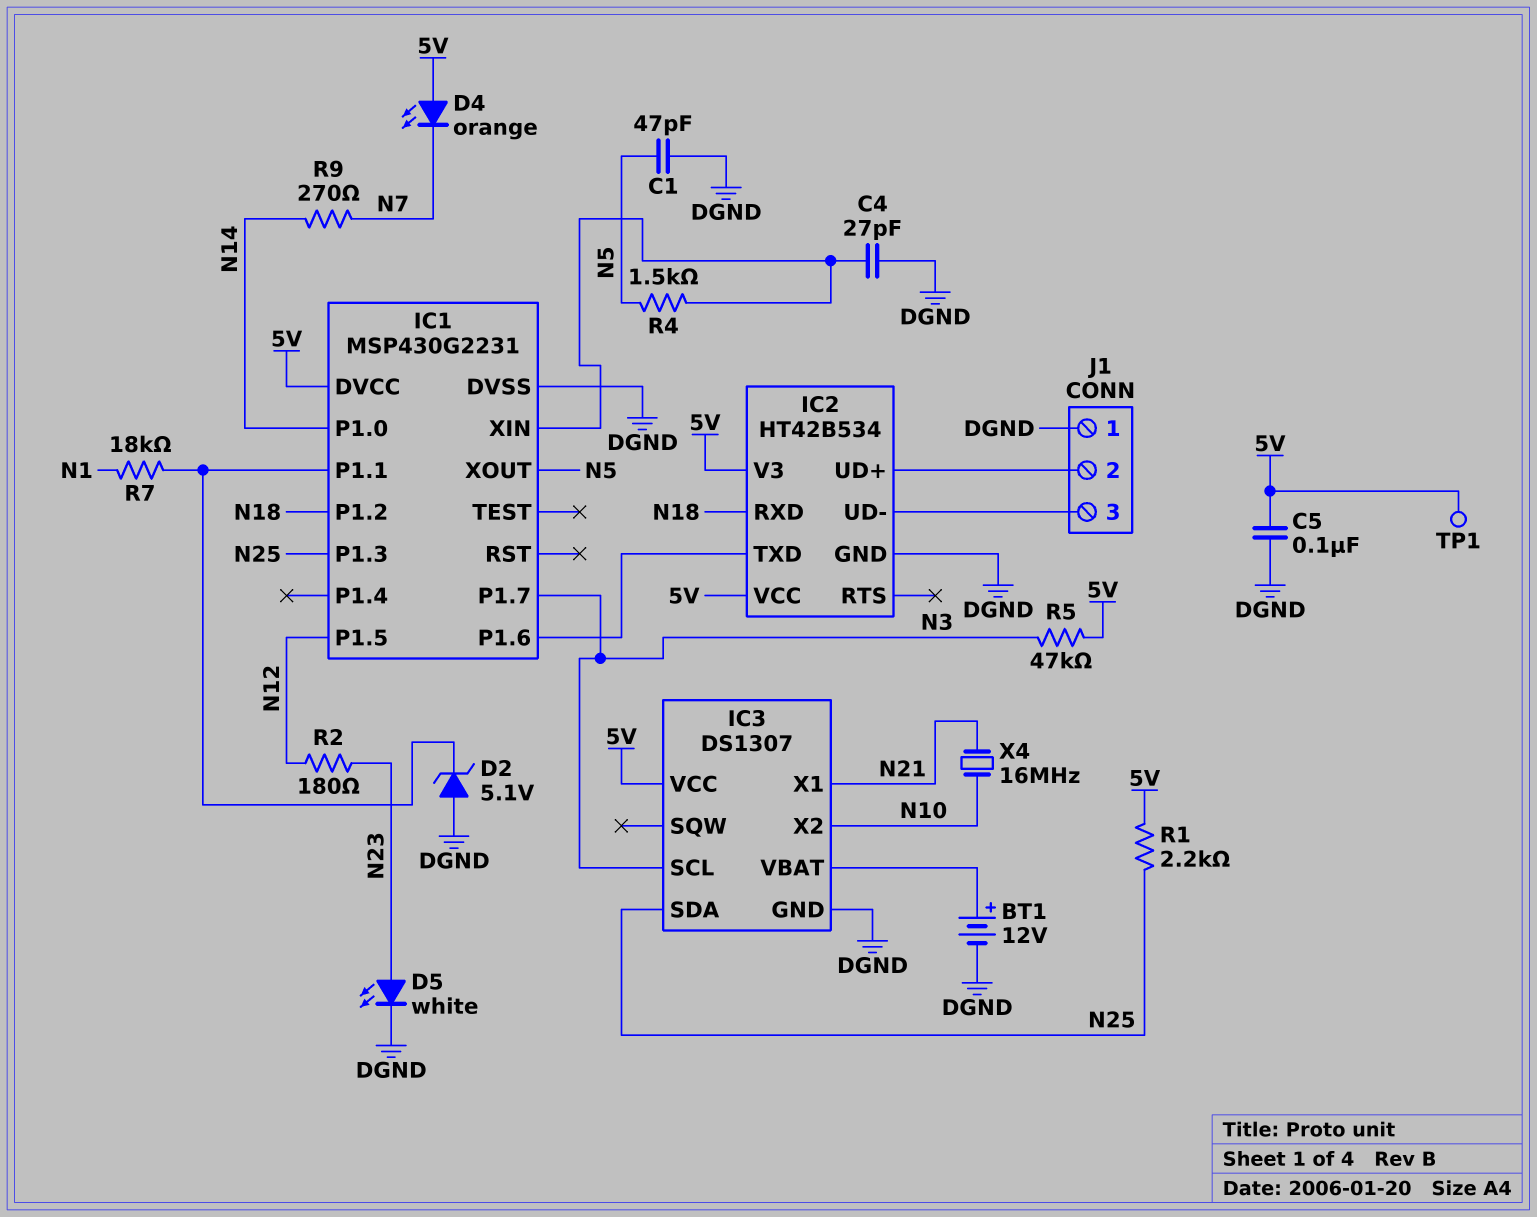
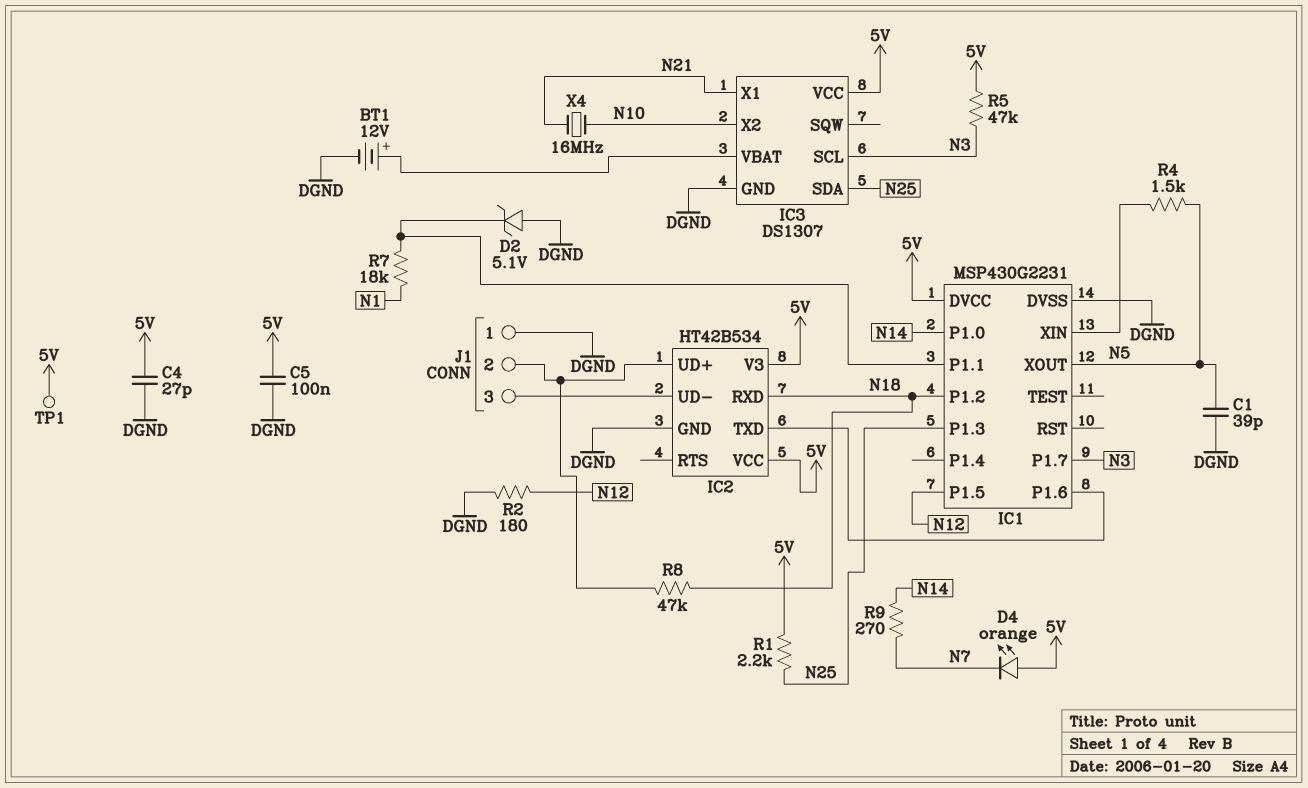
C1: 47pF (DGND, N5) -> 39pF (DGND, N5)
C4: 27pF (DGND, IC1/XIN) -> 27pF (5V, DGND)
D5: LED white (A N23, K DGND) -> none
R2: 180 (N12, N23) -> 180 (DGND, N12)
R8: none -> 47k (IC2/UD+, N18)

